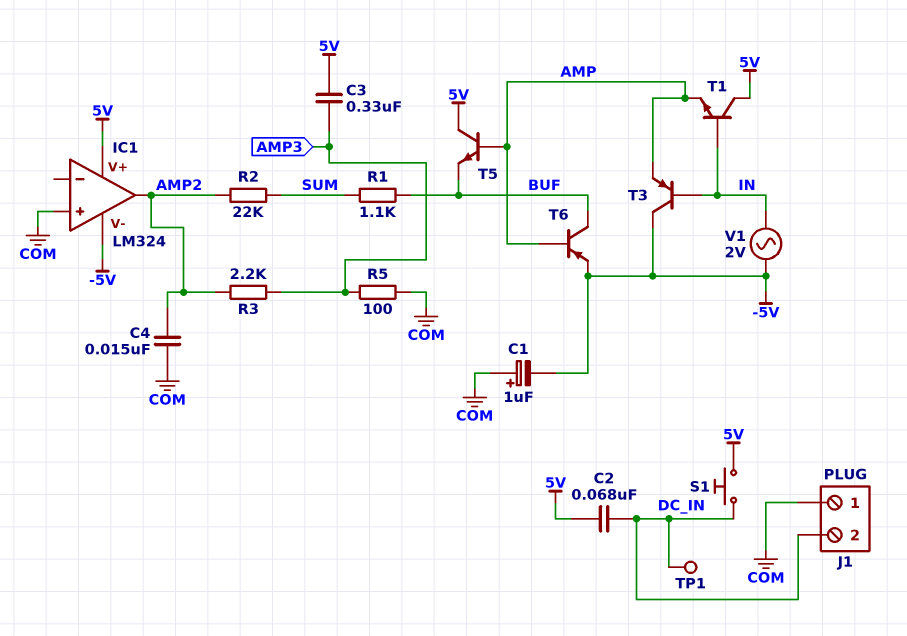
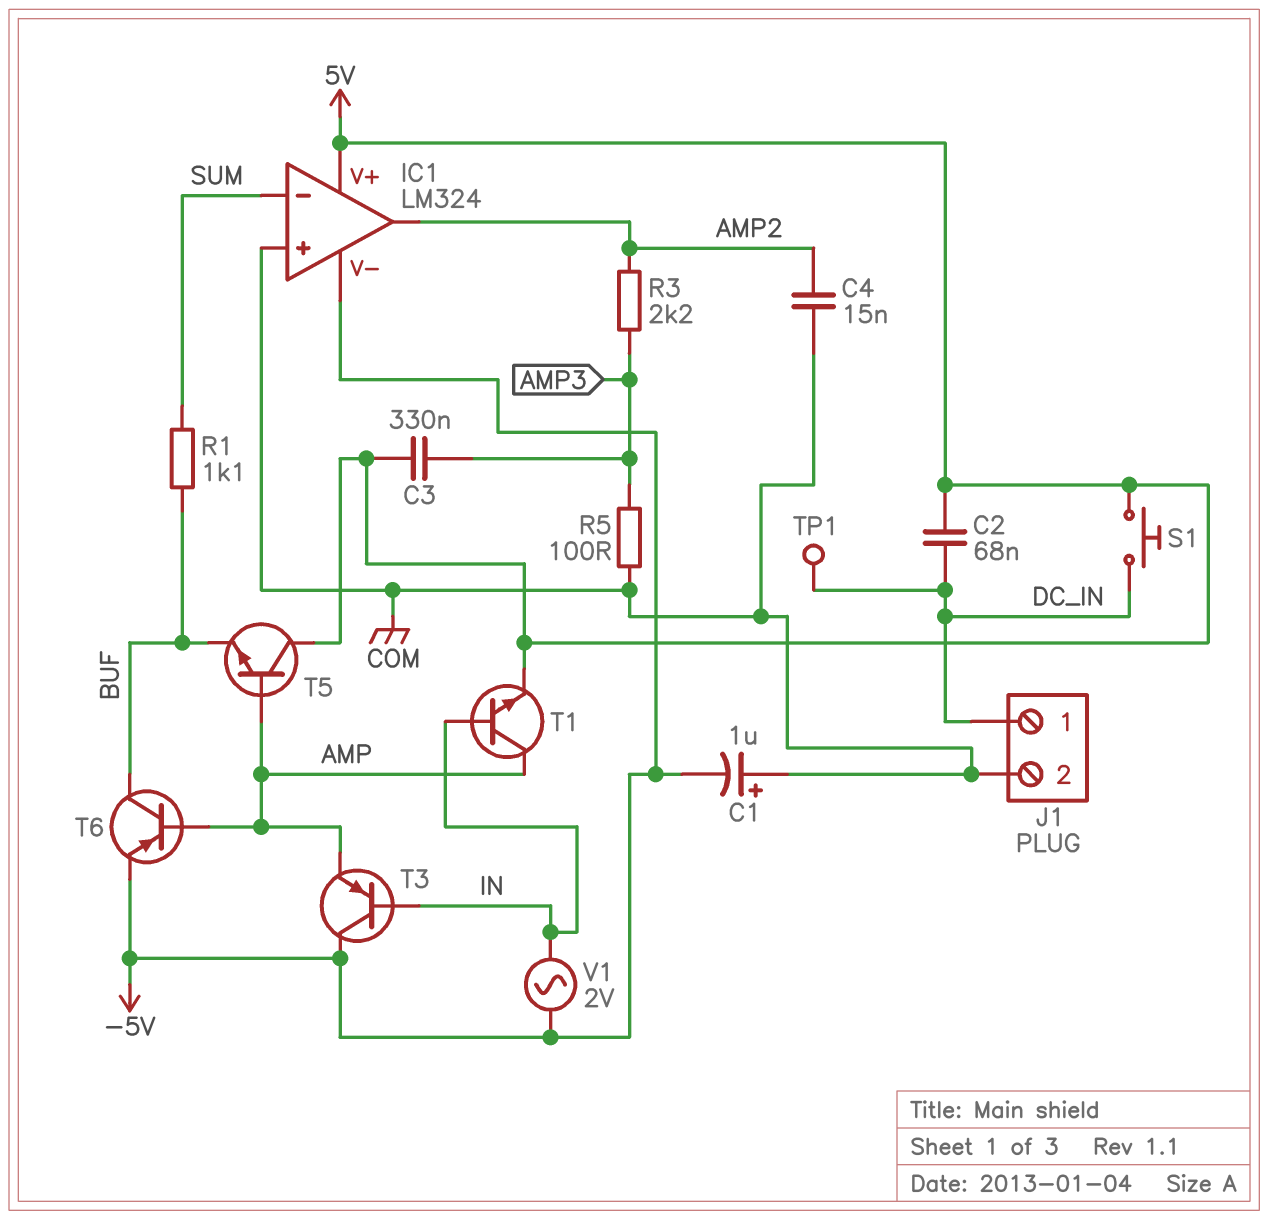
IC1 pin in-: none -> SUM
J1 pin 1: COM -> DC_IN
J1 pin 2: DC_IN -> COM
R2: 22k (AMP2, SUM) -> none
T1: NPN (B IN, C 5V, E AMP) -> NPN (B IN, C AMP, E 5V)

